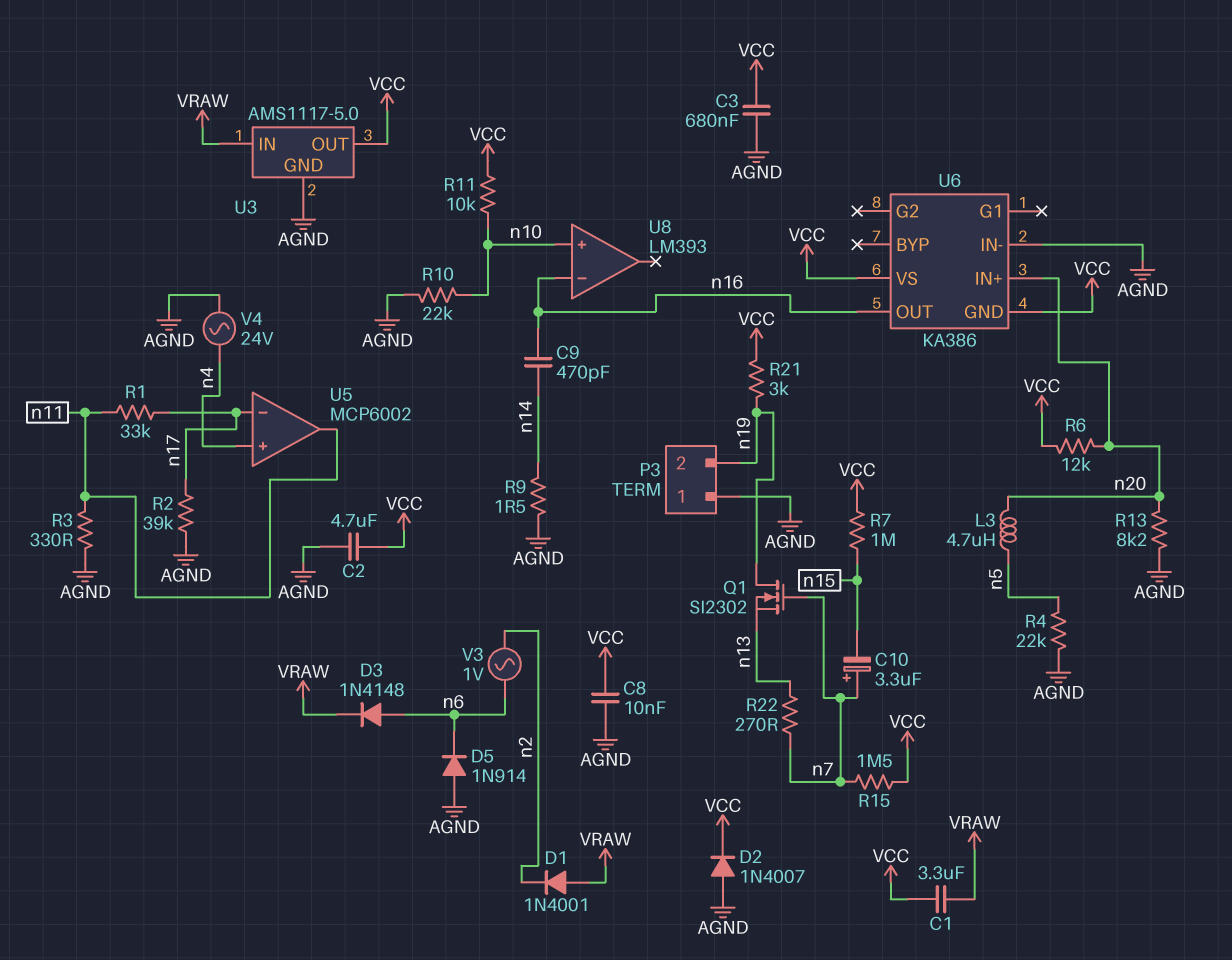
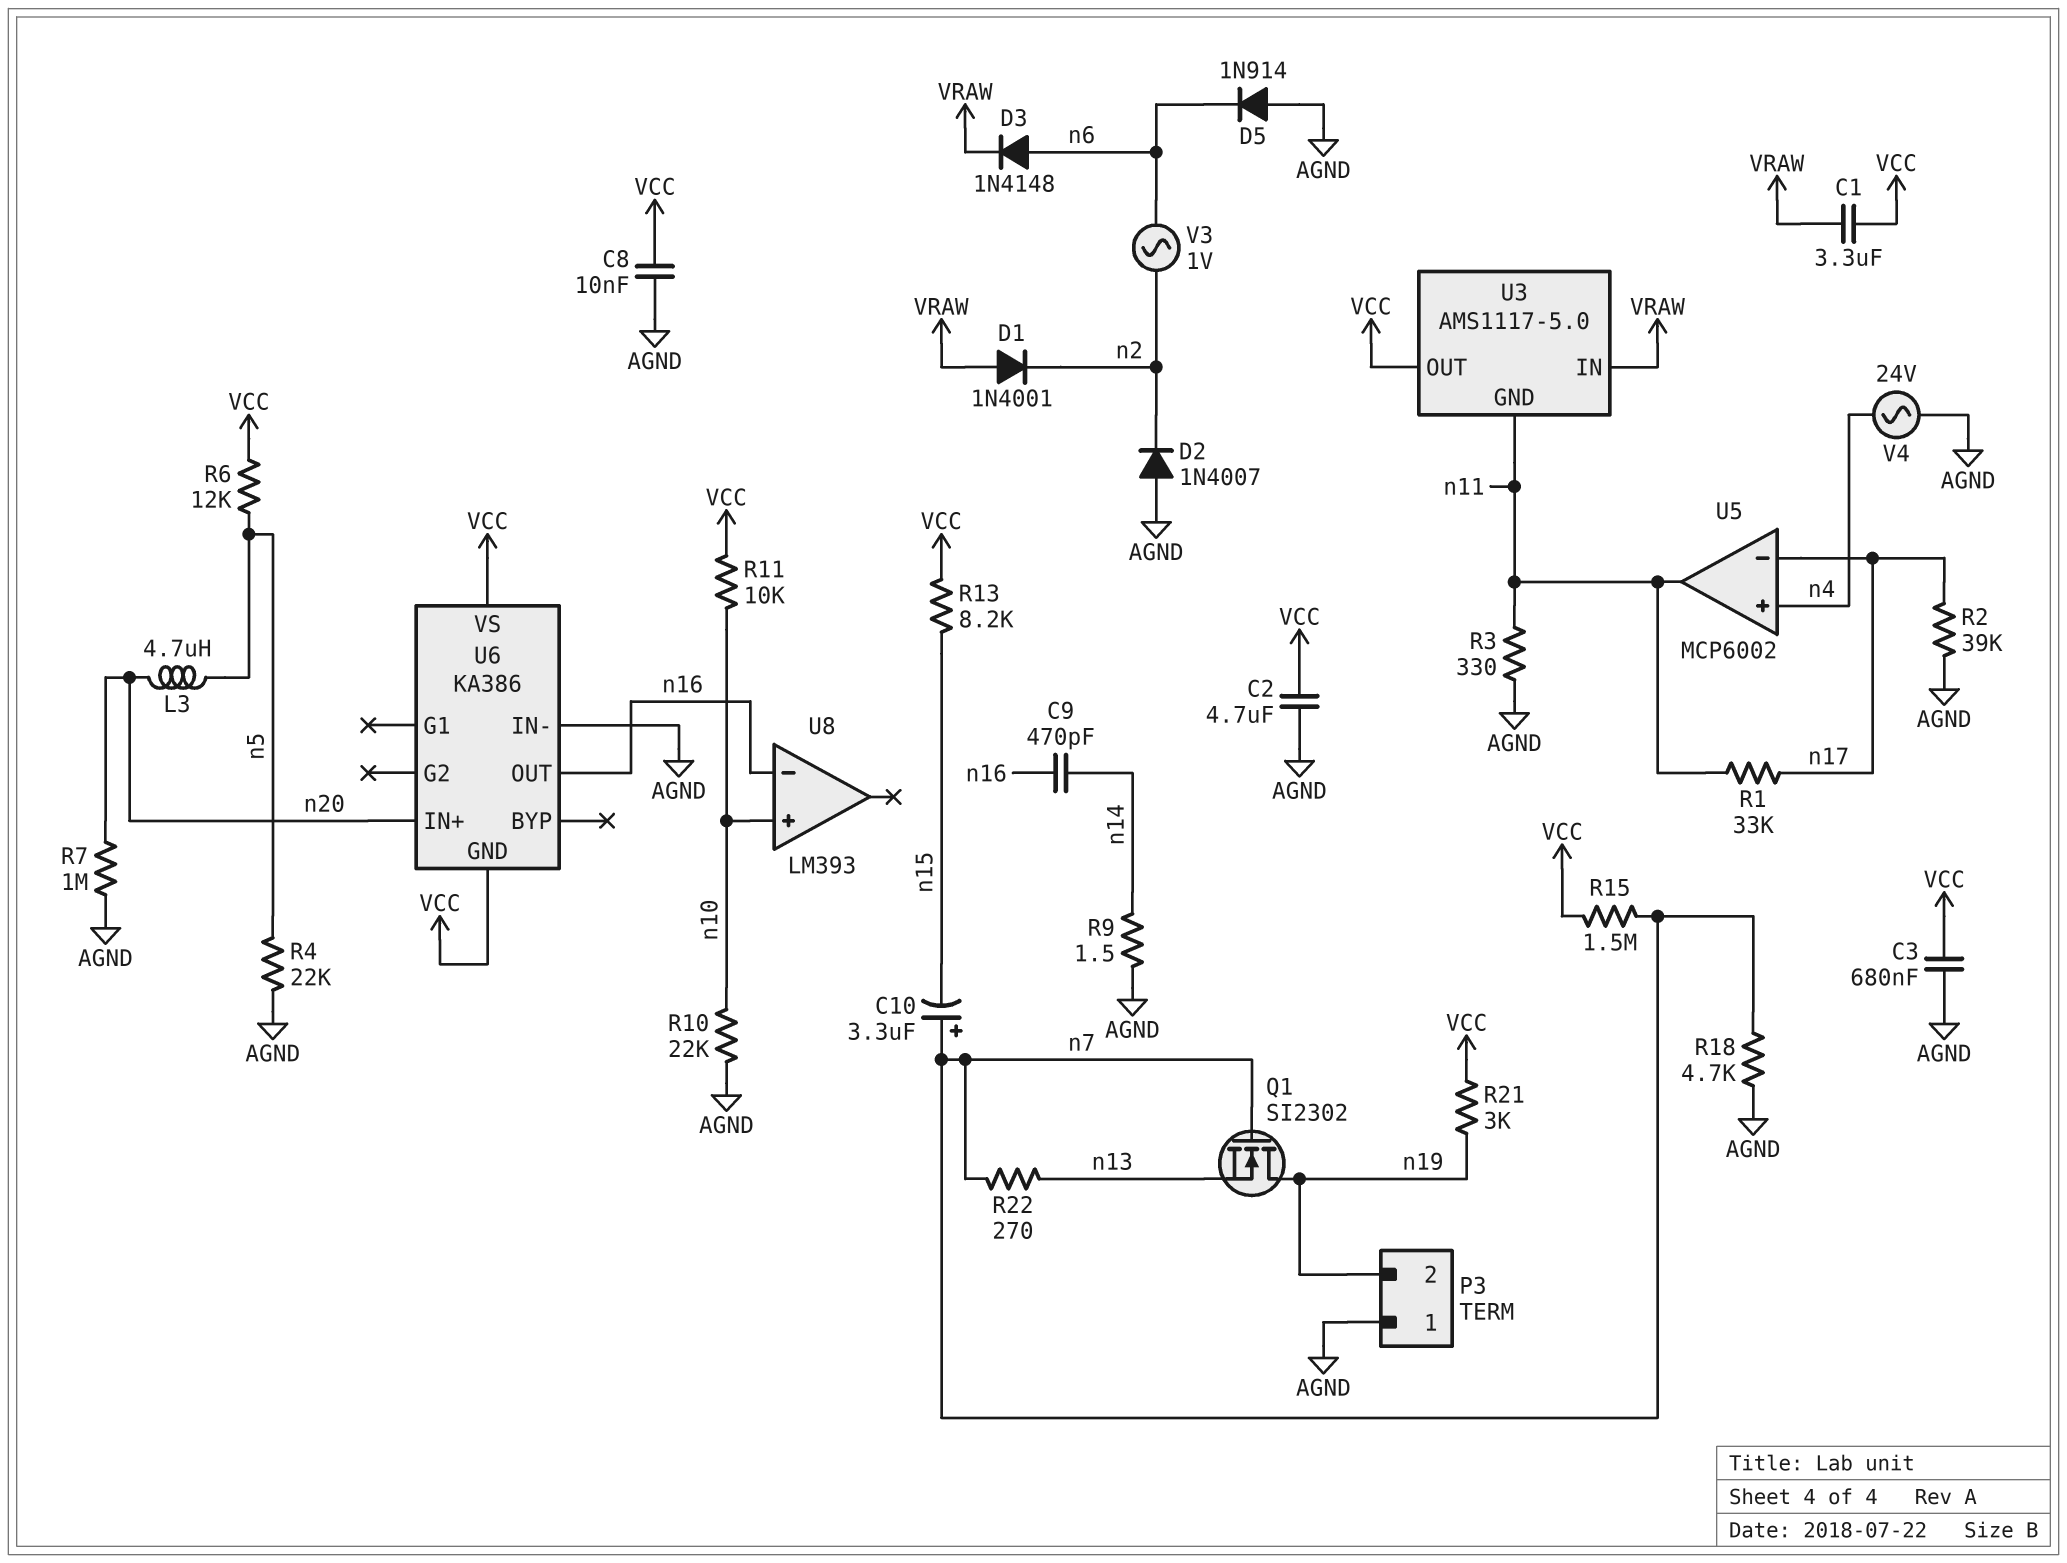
D2: diode 1N4007 (A AGND, K VCC) -> diode 1N4007 (A AGND, K n2)
R6: 12k (VCC, n20) -> 12k (VCC, n5)
R7: 1M (VCC, n15) -> 1M (AGND, n20)
R13: 8.2k (AGND, n20) -> 8.2k (VCC, n15)
R18: none -> 4.7k (AGND, n7)
U3 pin GND: AGND -> n11

